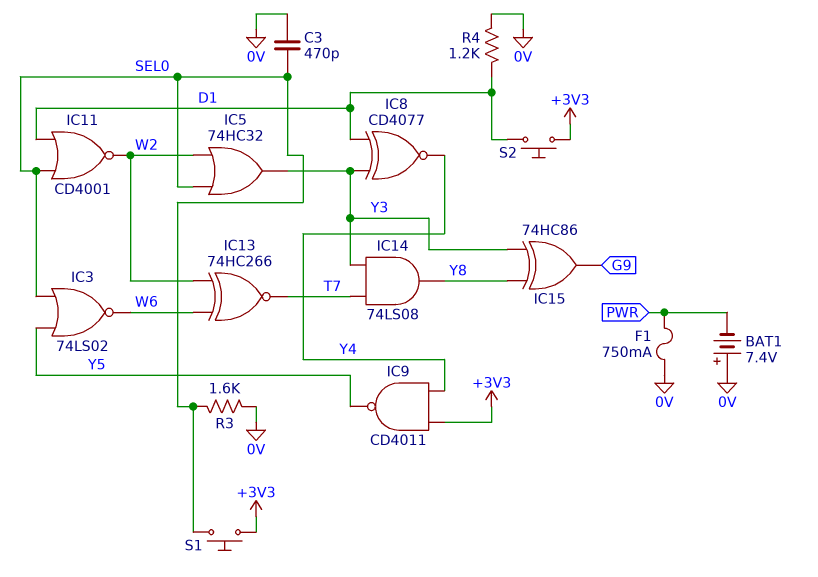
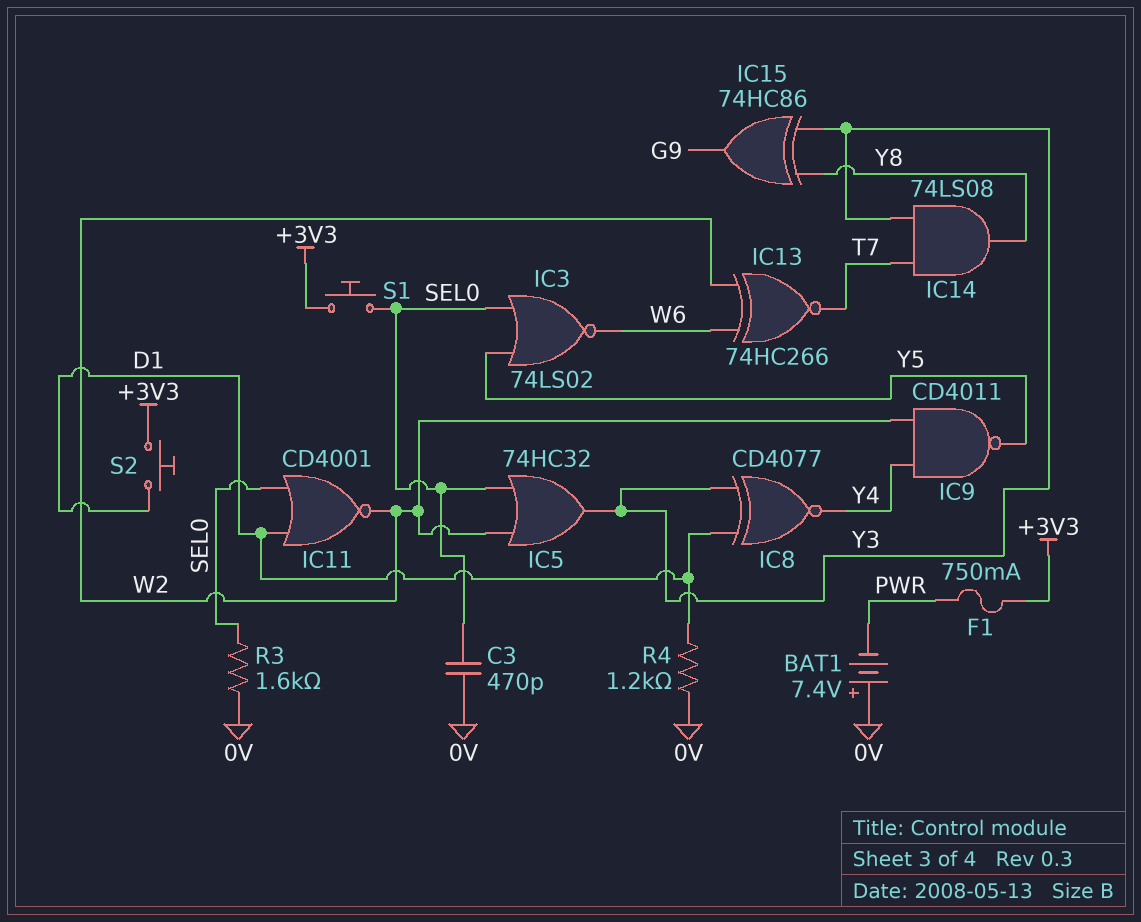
F1: 750mA (0V, PWR) -> 750mA (+3V3, PWR)
IC9: NAND CD4011 (in +3V3, in Y4, out Y5) -> NAND CD4011 (in W2, in Y4, out Y5)

